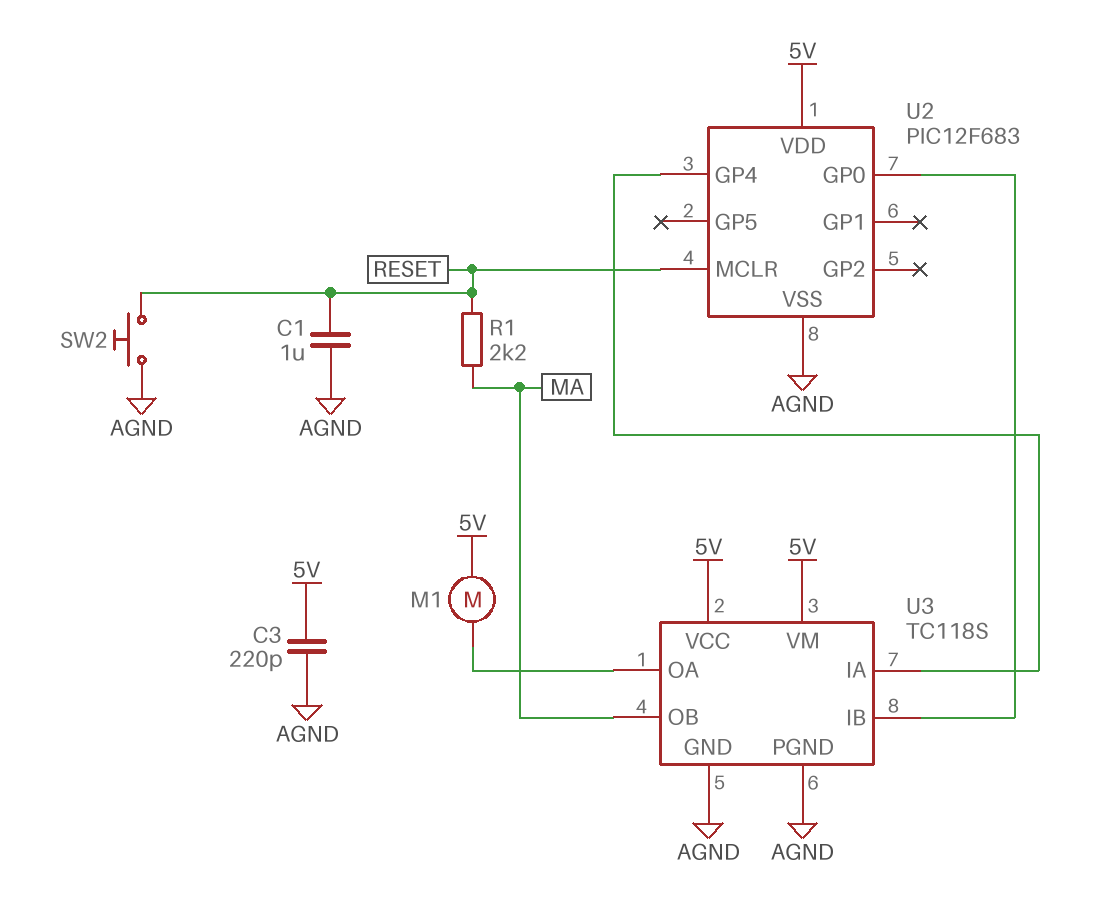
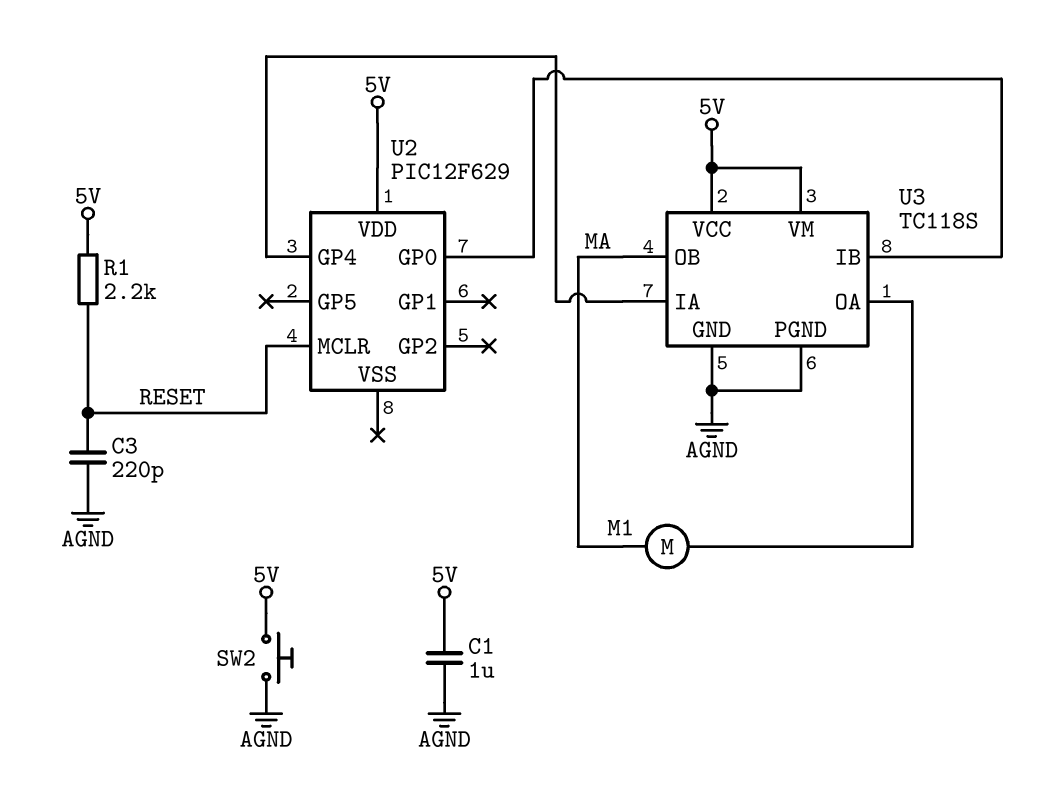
C1: 1uF (AGND, RESET) -> 1uF (5V, AGND)
C3: 220pF (5V, AGND) -> 220pF (AGND, RESET)
M1: motor (5V, U3/OA) -> motor (MA, U3/OA)
R1: 2.2k (MA, RESET) -> 2.2k (5V, RESET)
SW2: button (AGND, RESET) -> button (5V, AGND)
U2: PIC12F683 -> PIC12F629
U2 pin VSS: AGND -> none

